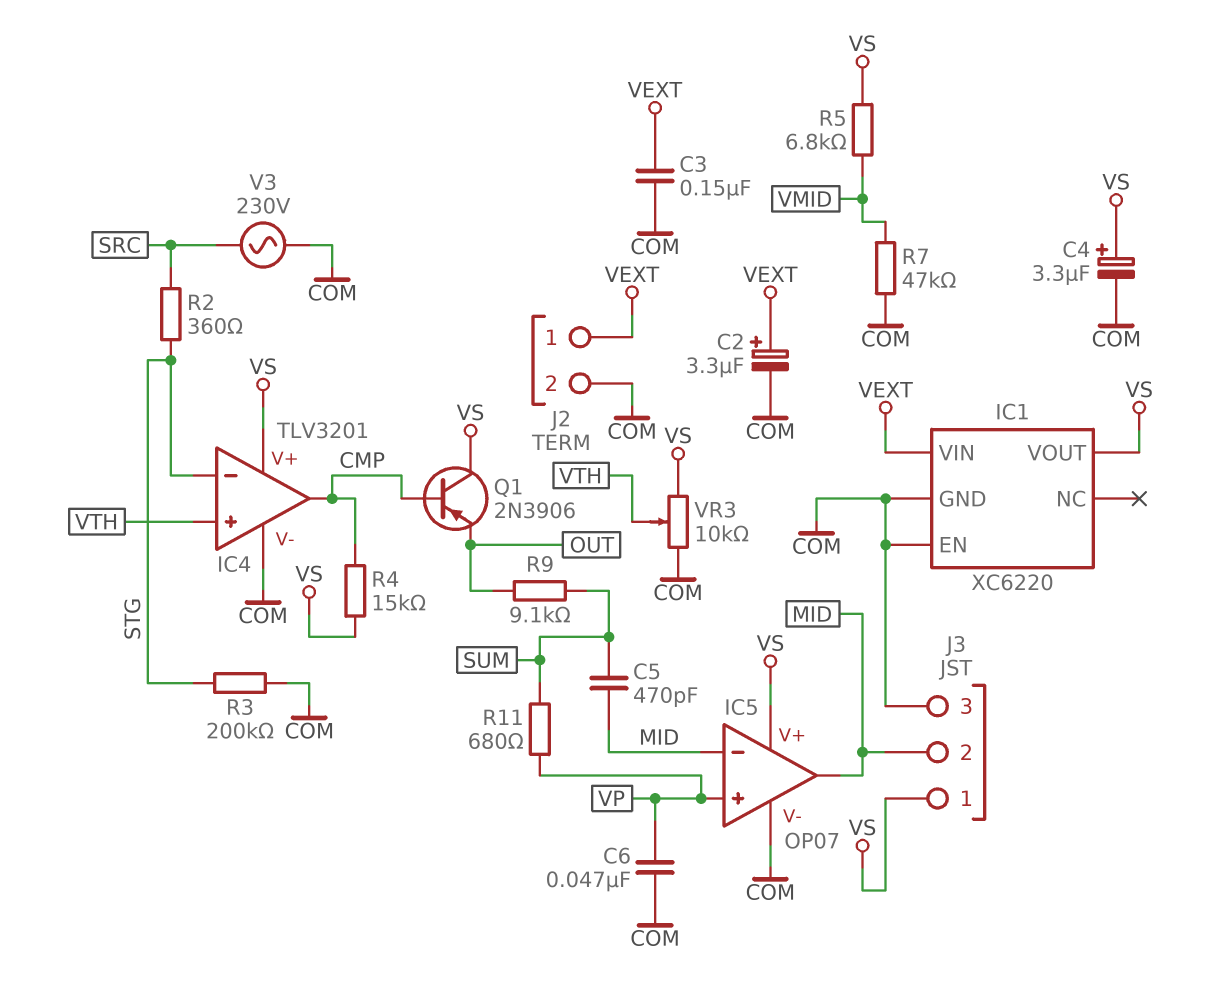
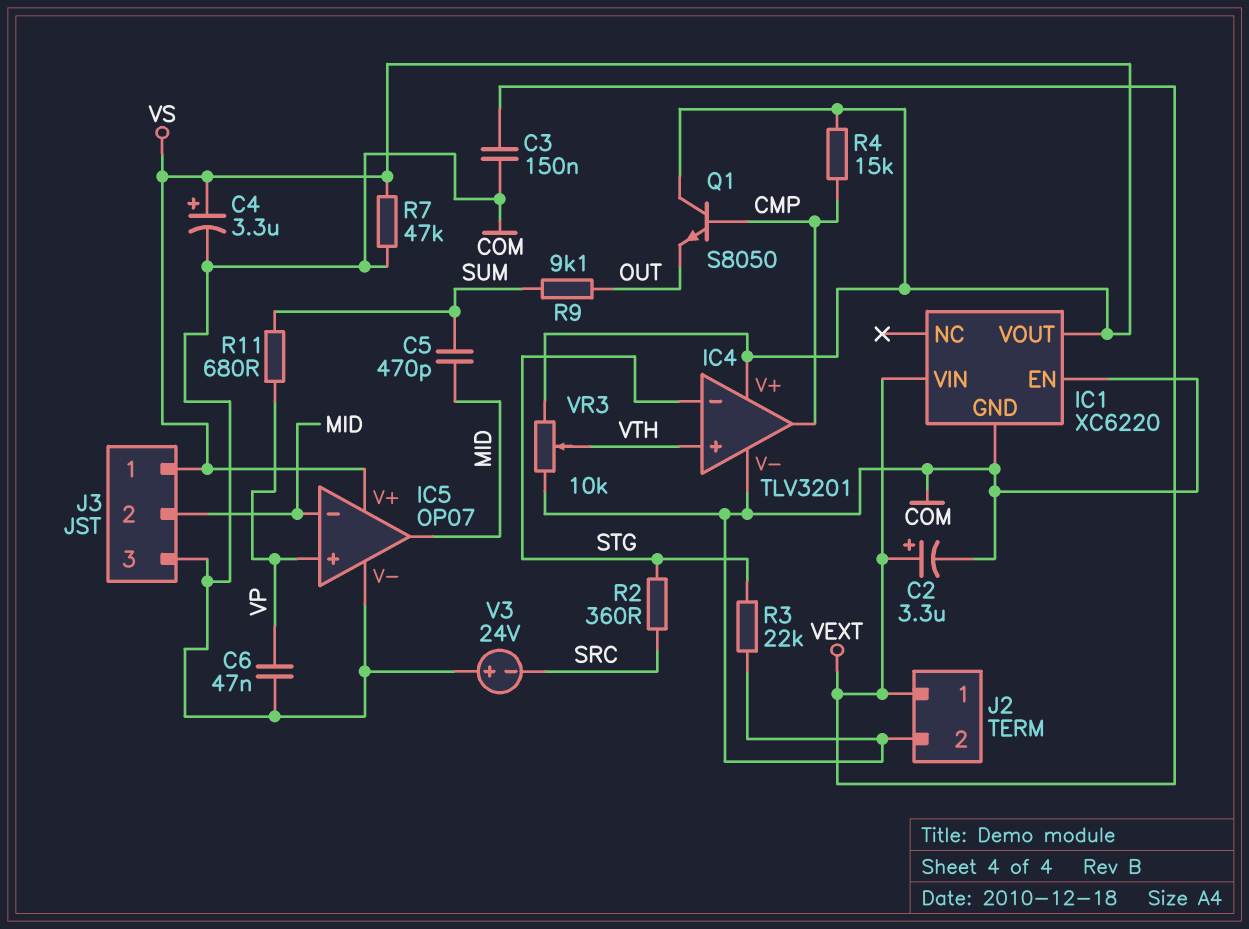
Q1: PNP 2N3906 (B CMP, C VS, E OUT) -> NPN S8050 (B CMP, C VS, E OUT)
R3: 200k (COM, STG) -> 22k (COM, STG)
R5: 6.8k (VMID, VS) -> none
R7: 47k (COM, VMID) -> 47k (COM, VS)
V3: AC 230V (COM, SRC) -> 24V (plus COM, minus SRC)

